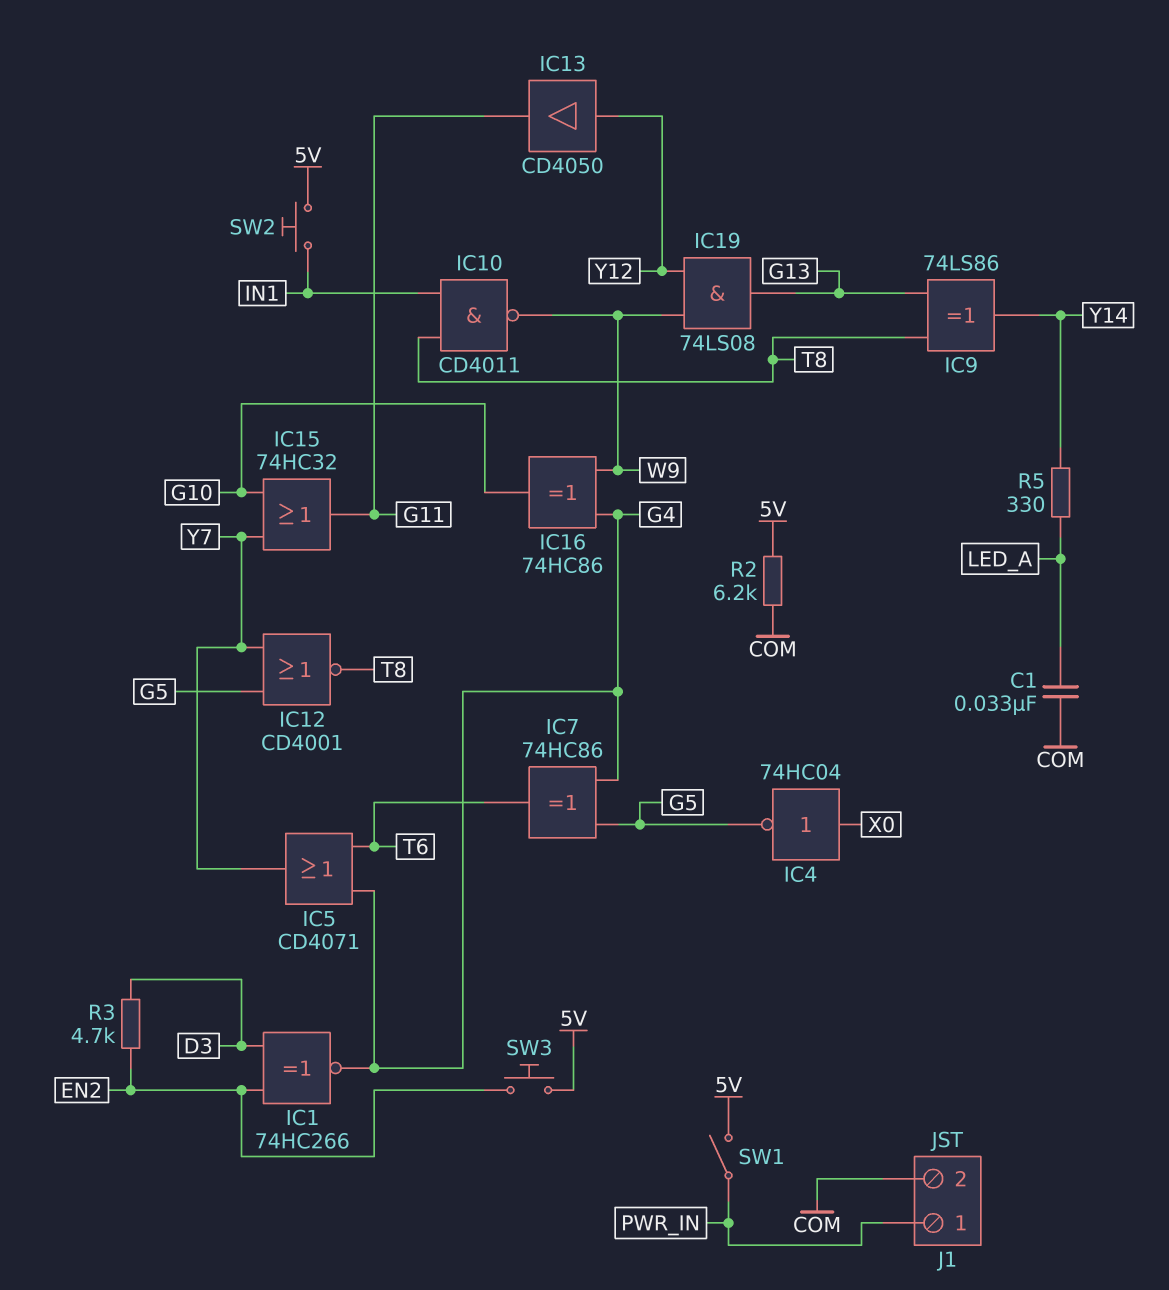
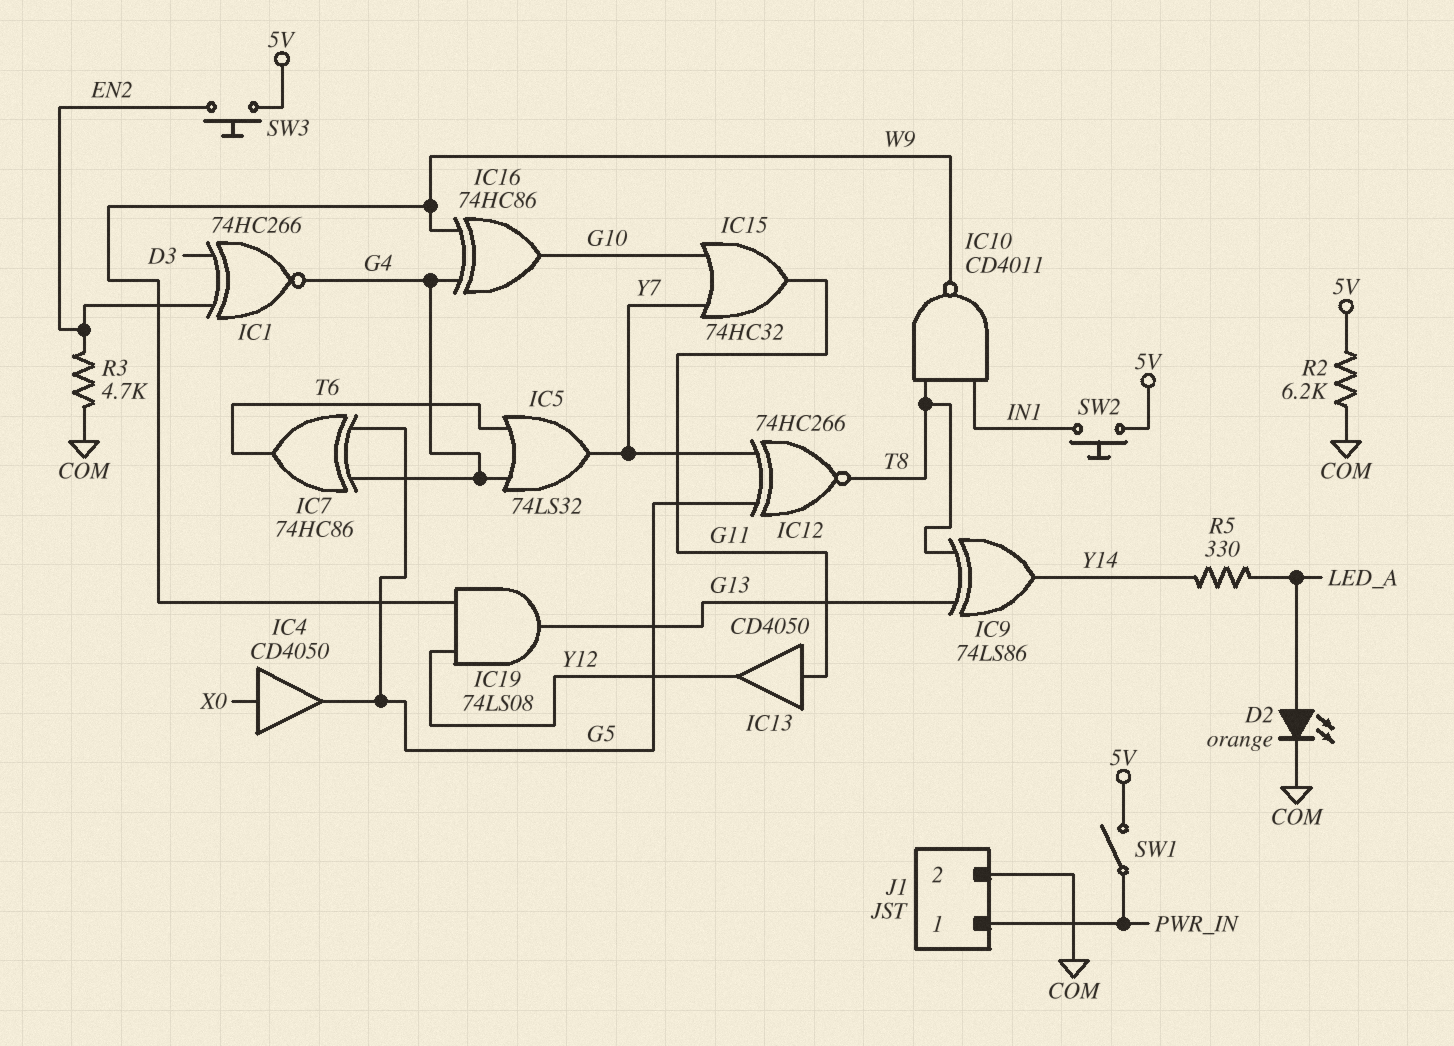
C1: 33nF (COM, LED_A) -> none
D2: none -> LED orange (A LED_A, K COM)
IC4: NOT 74HC04 (in X0, out G5) -> buffer CD4050 (in X0, out G5)
IC5: OR CD4071 (in G4, in T6, out Y7) -> OR 74LS32 (in G4, in T6, out Y7)
IC12: NOR CD4001 (in G5, in Y7, out T8) -> XNOR 74HC266 (in G5, in Y7, out T8)
IC13: buffer CD4050 (in Y12, out G11) -> buffer CD4050 (in G11, out Y12)
R3: 4.7k (D3, EN2) -> 4.7k (COM, EN2)

